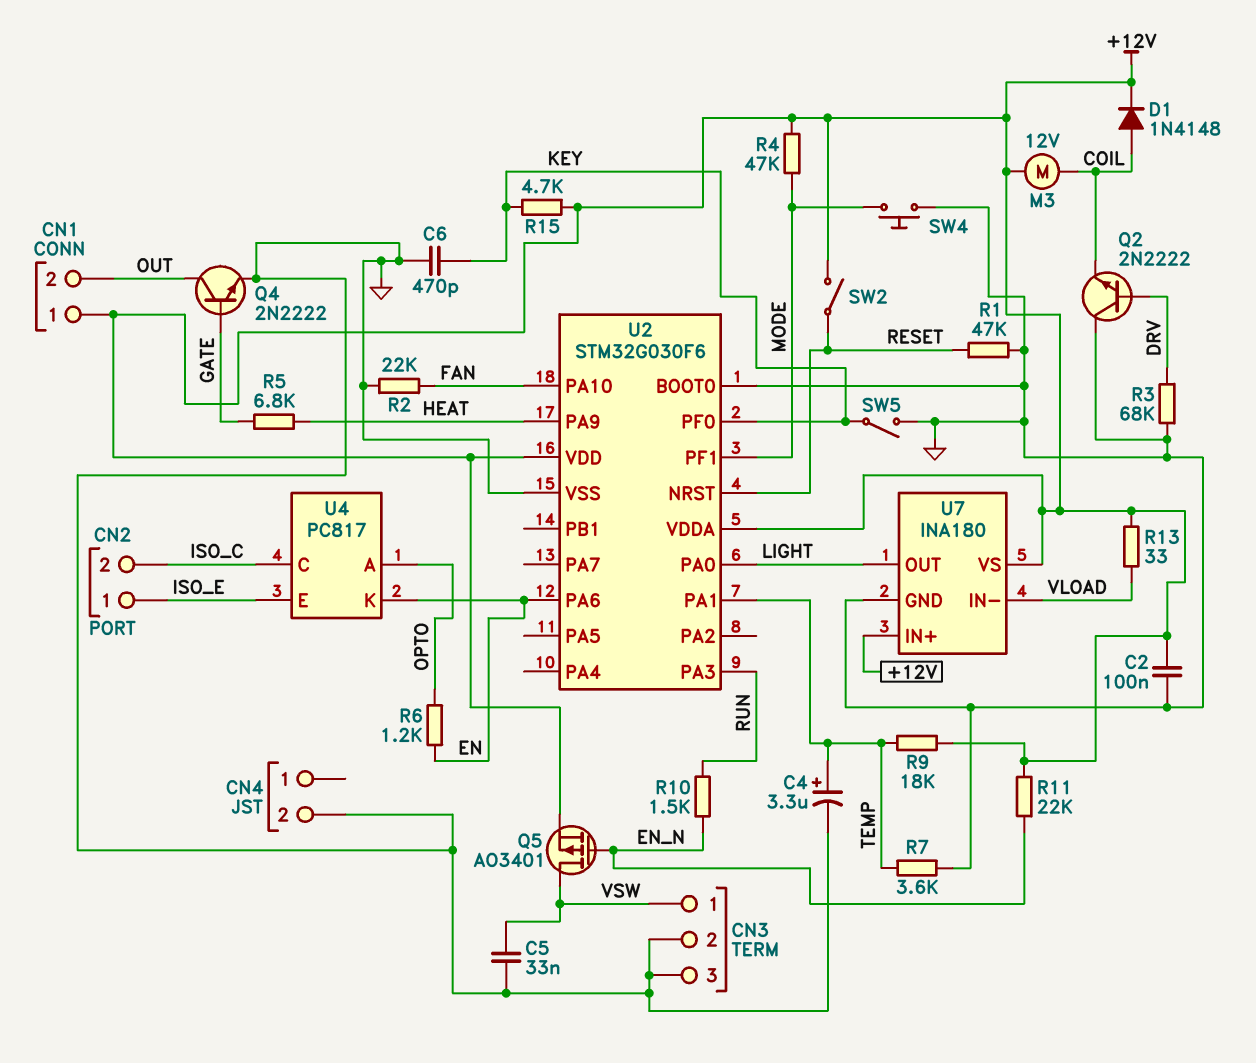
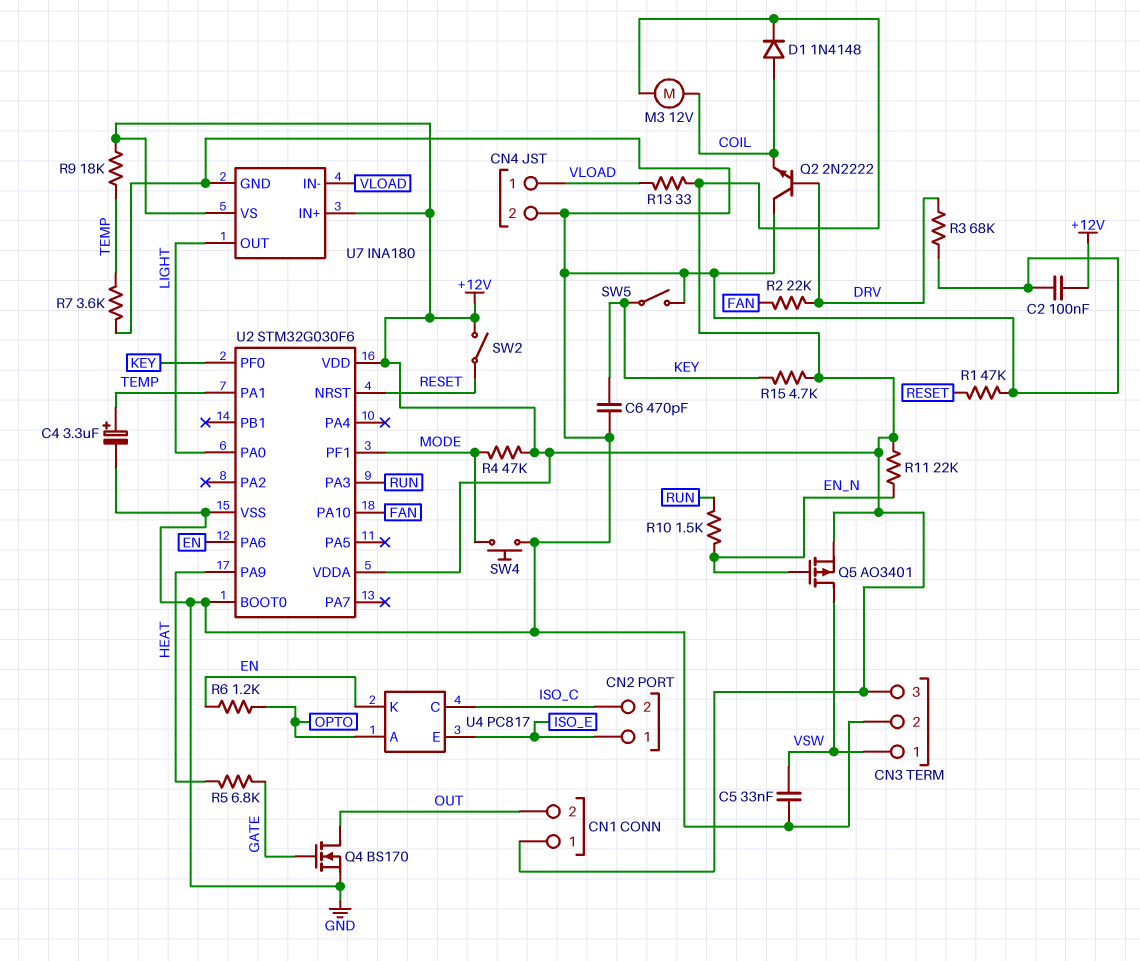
CN3 pin 3: GND -> +12V
CN4 pin 1: none -> VLOAD
Q4: NPN 2N2222 (B GATE, C OUT, E GND) -> NMOS BS170 (G GATE, D OUT, S GND)
R2: 22k (FAN, GND) -> 22k (DRV, FAN)

